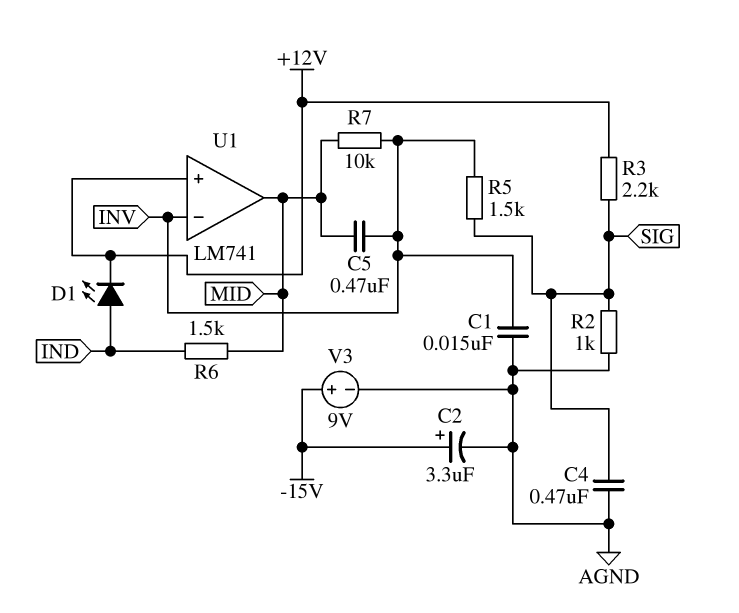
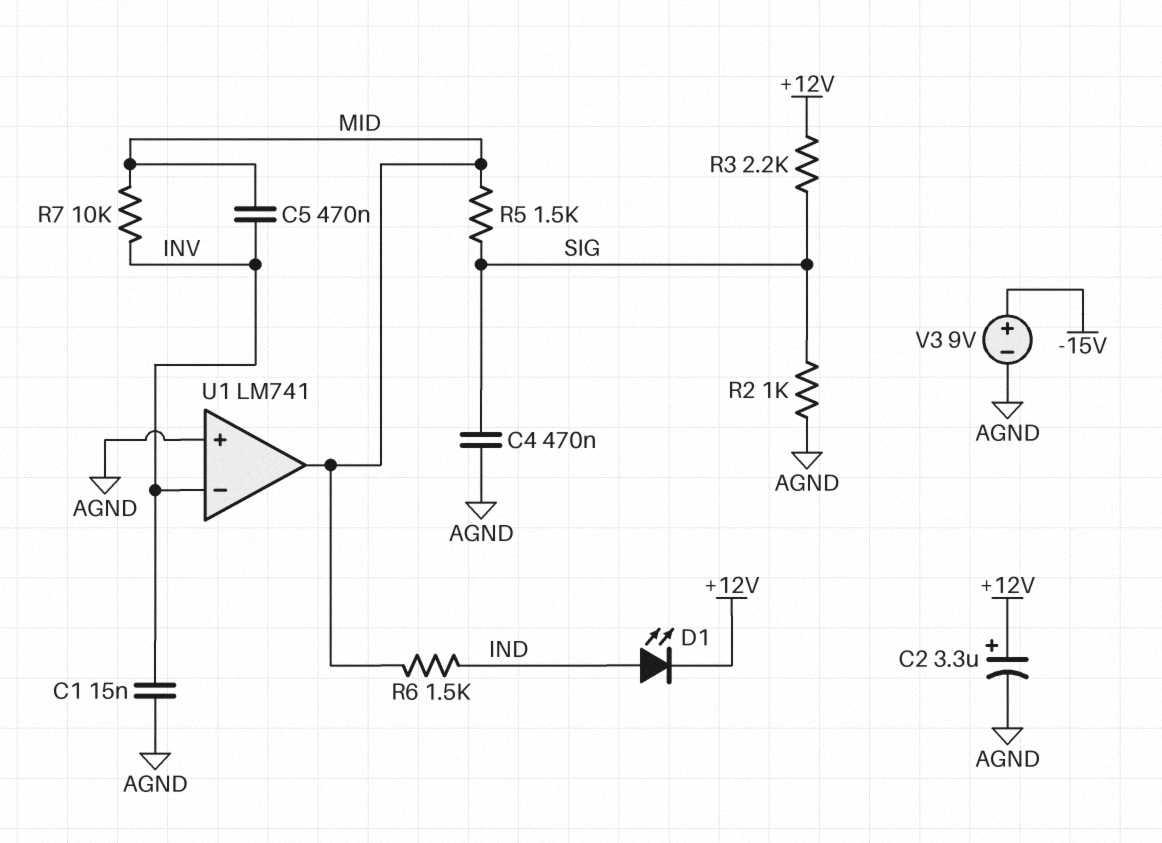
C2: 3.3uF (plus -15V, minus AGND) -> 3.3uF (plus +12V, minus AGND)
R5: 1.5k (INV, SIG) -> 1.5k (MID, SIG)
U1 pin in+: +12V -> AGND

